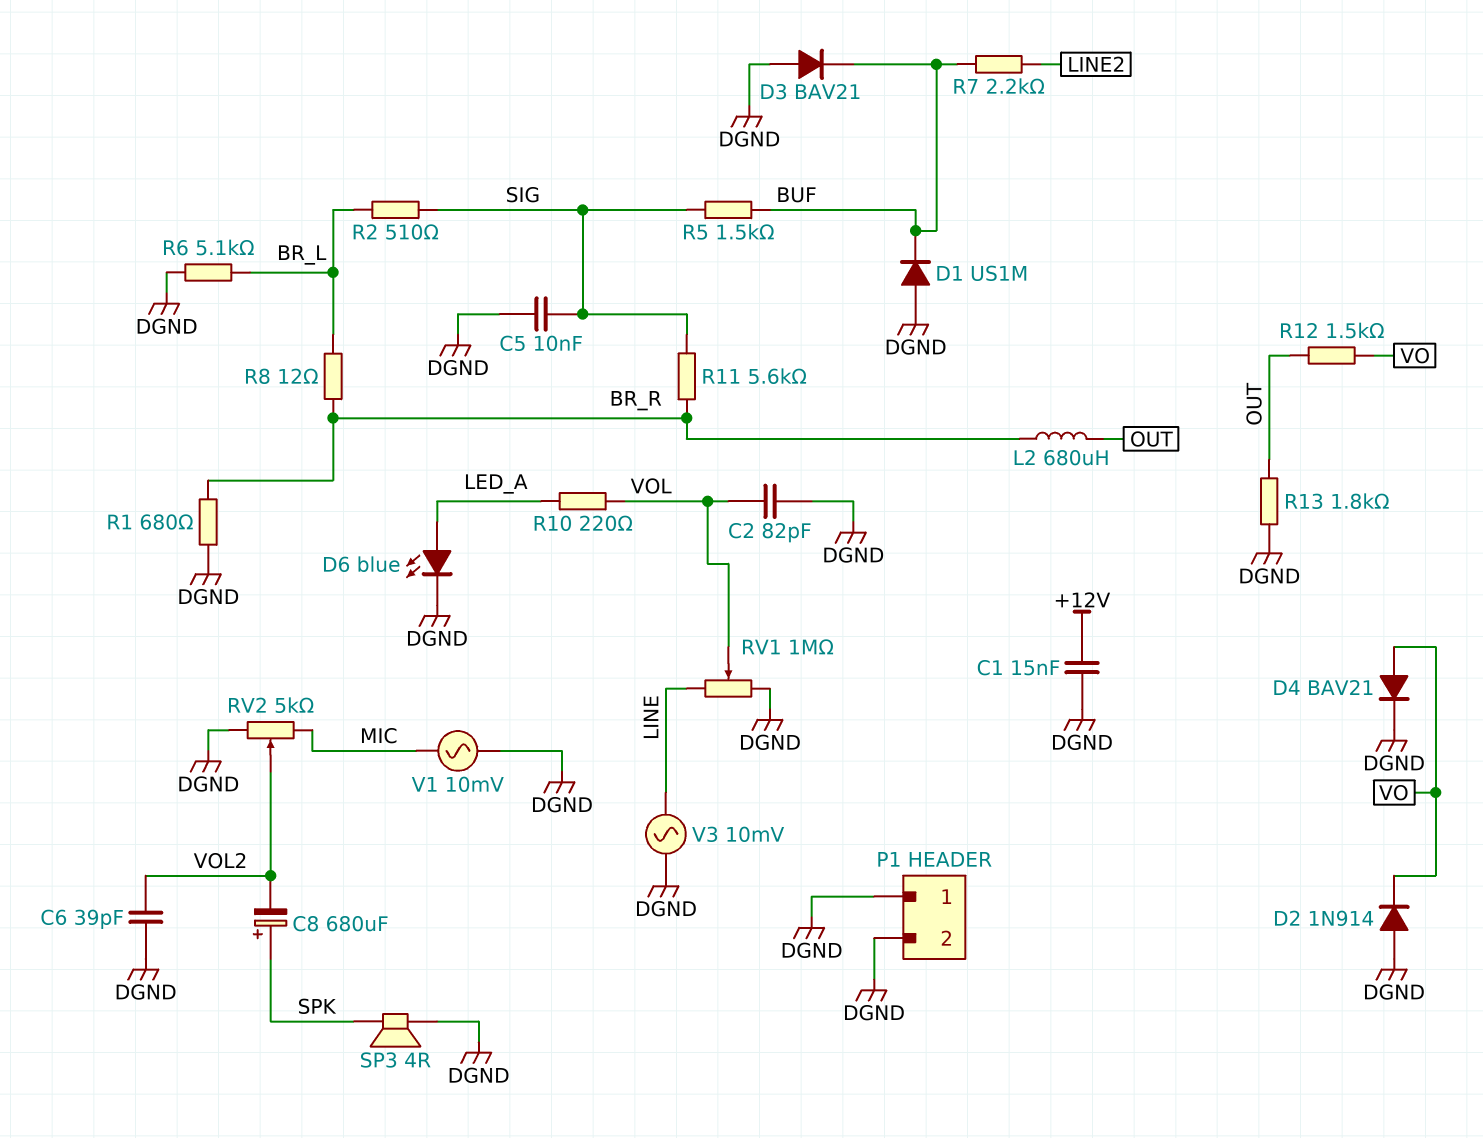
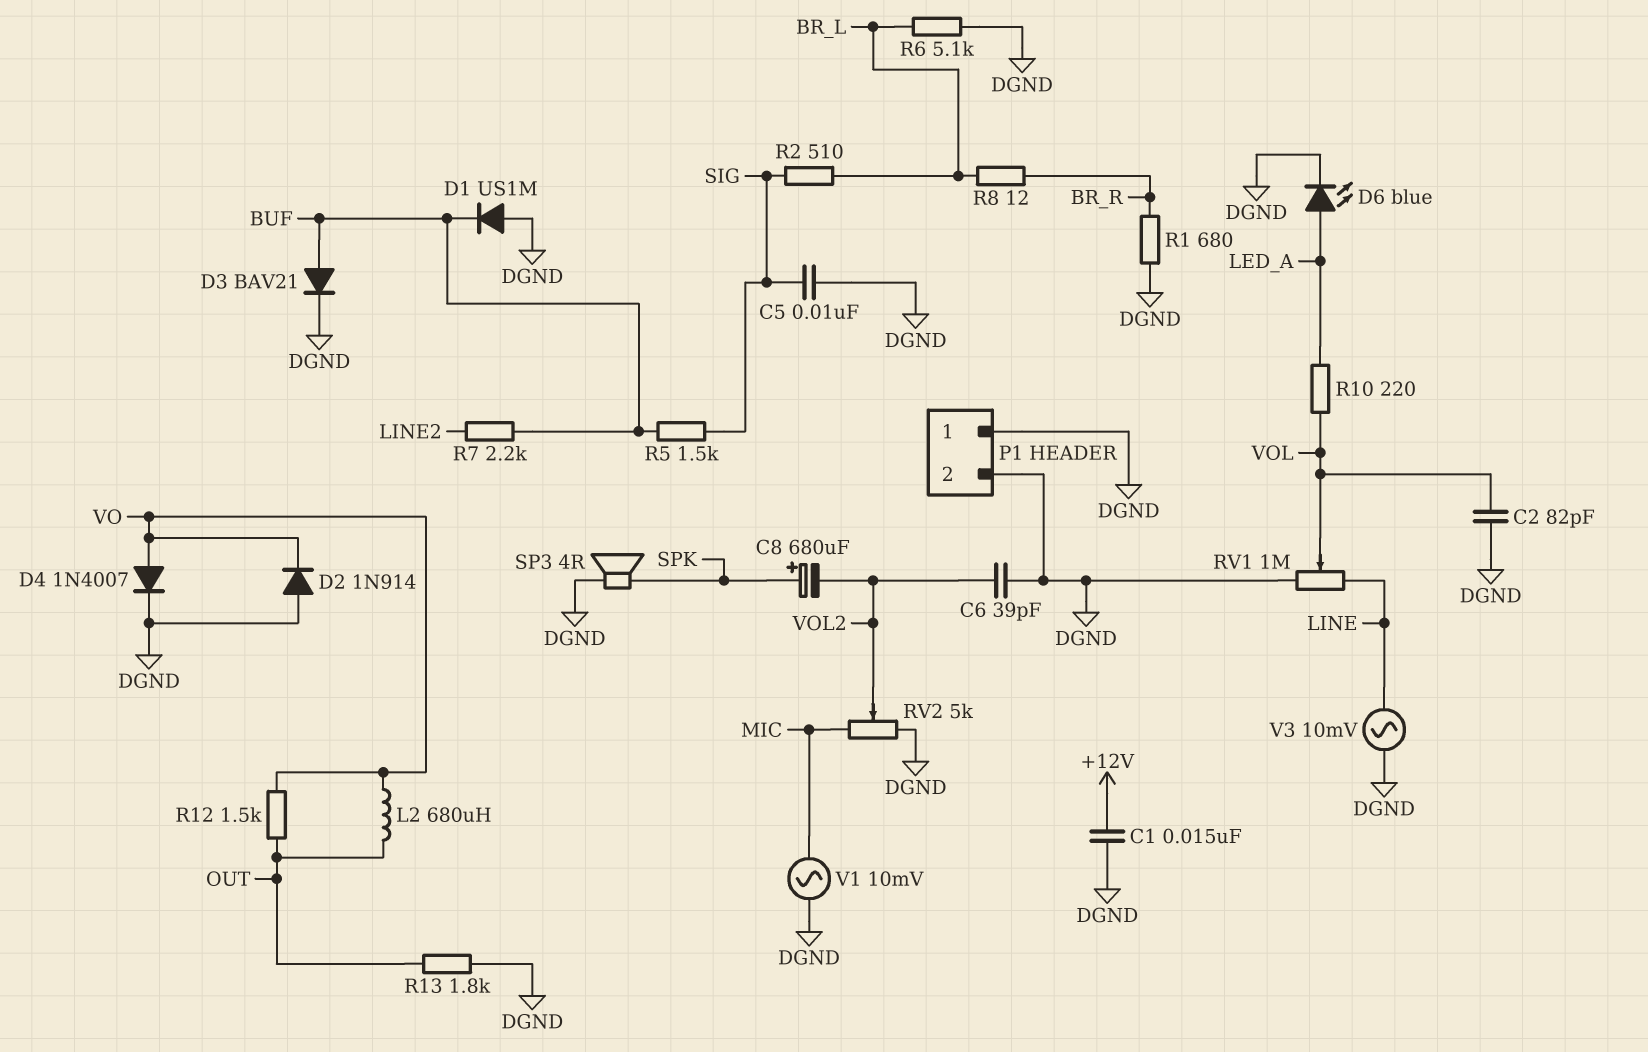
D3: diode BAV21 (A DGND, K BUF) -> diode BAV21 (A BUF, K DGND)
D4: diode BAV21 (A VO, K DGND) -> diode 1N4007 (A VO, K DGND)
L2: 680uH (BR_R, OUT) -> 680uH (OUT, VO)
R11: 5.6k (BR_R, SIG) -> none

